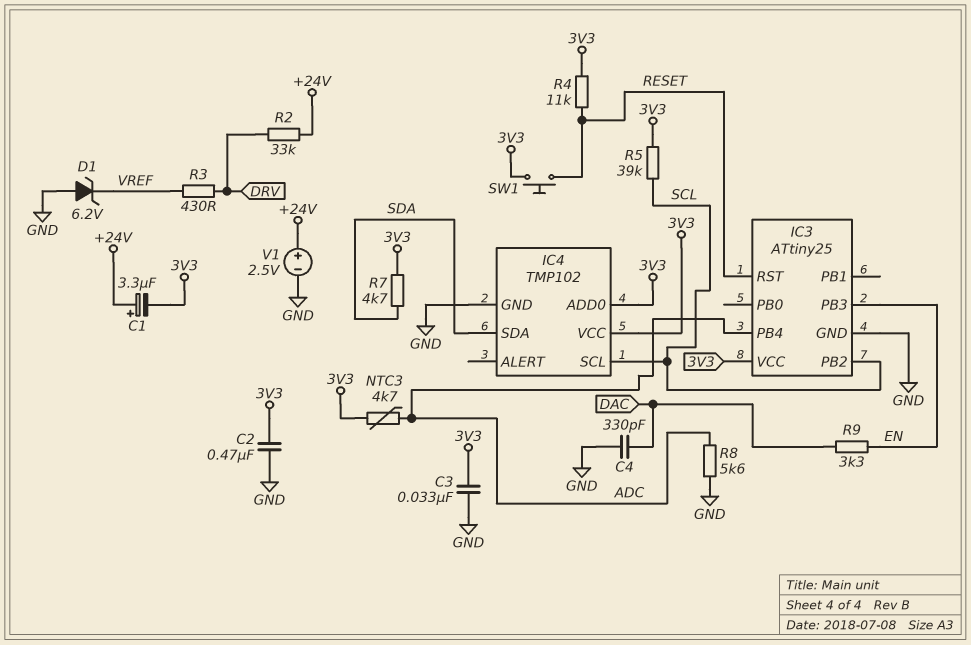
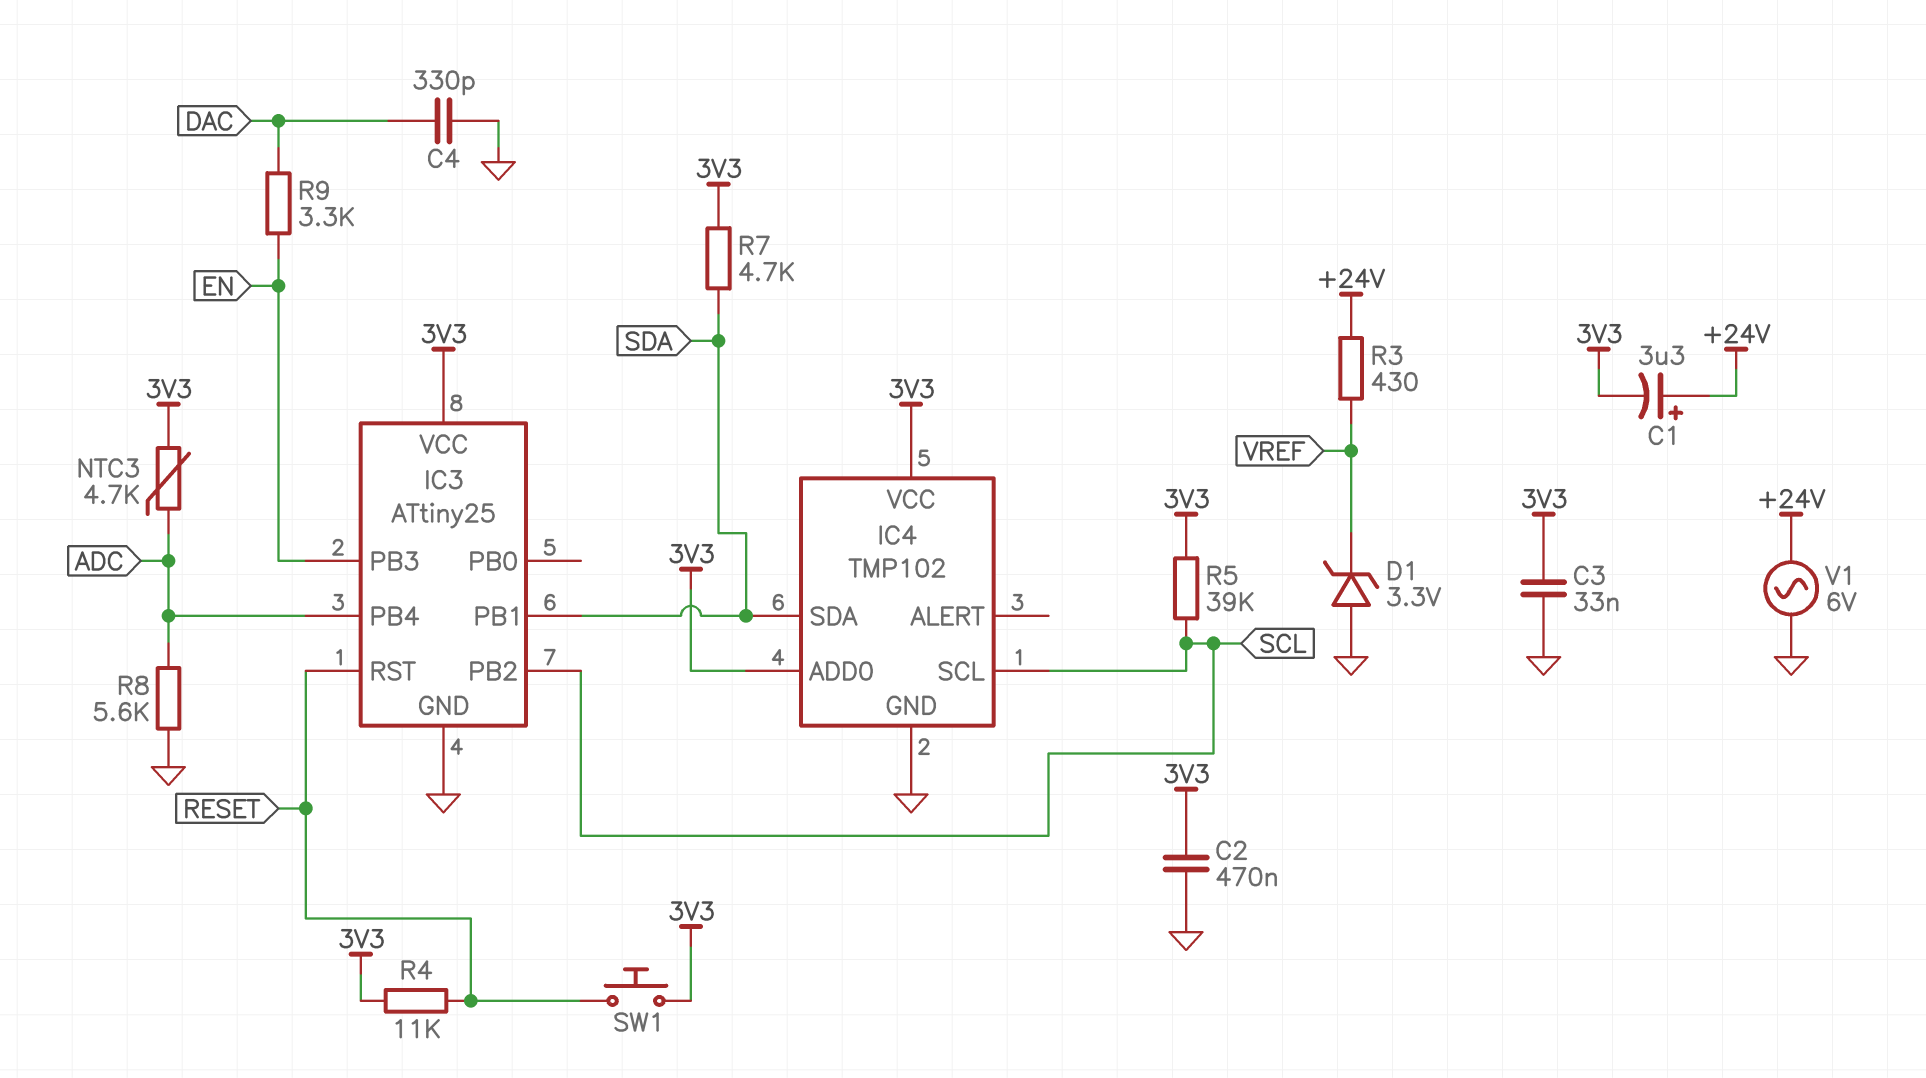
D1: zener 6.2V (A GND, K VREF) -> zener 3.3V (A GND, K VREF)
IC3 pin PB1: none -> SDA
R2: 33k (+24V, DRV) -> none
R3: 430 (DRV, VREF) -> 430 (+24V, VREF)
V1: 2.5V (plus +24V, minus GND) -> AC 6V (+24V, GND)

